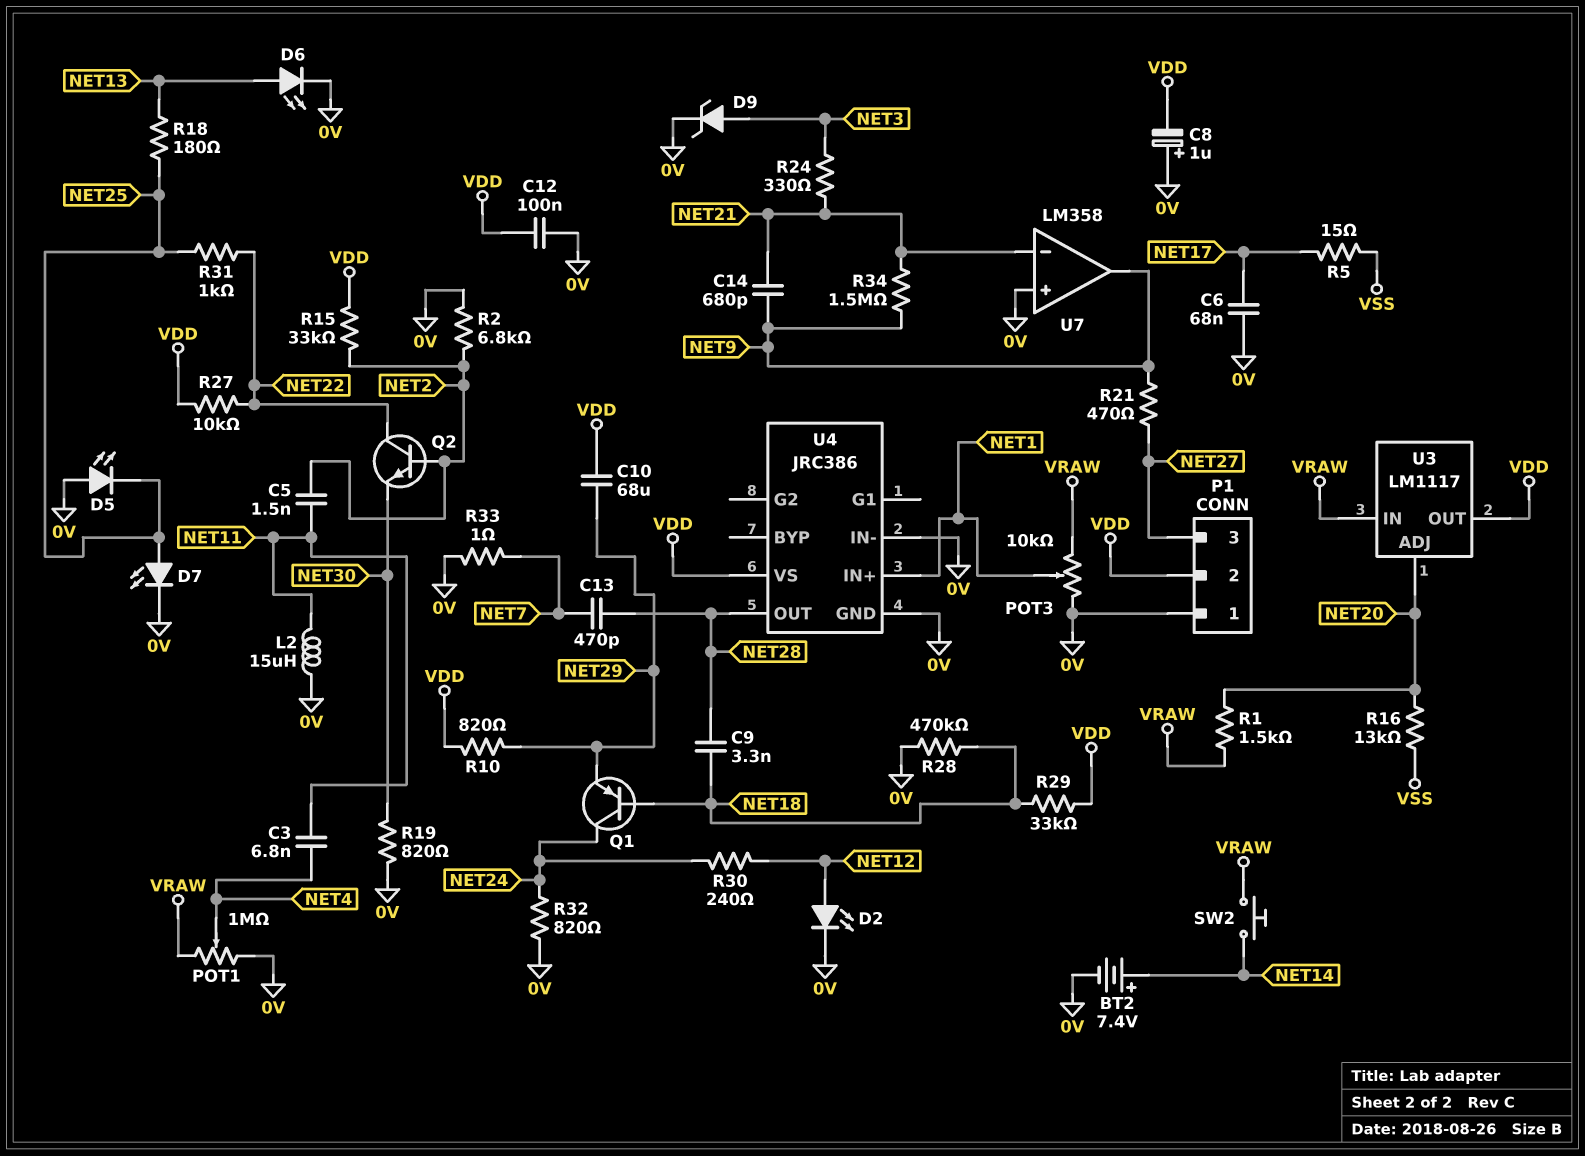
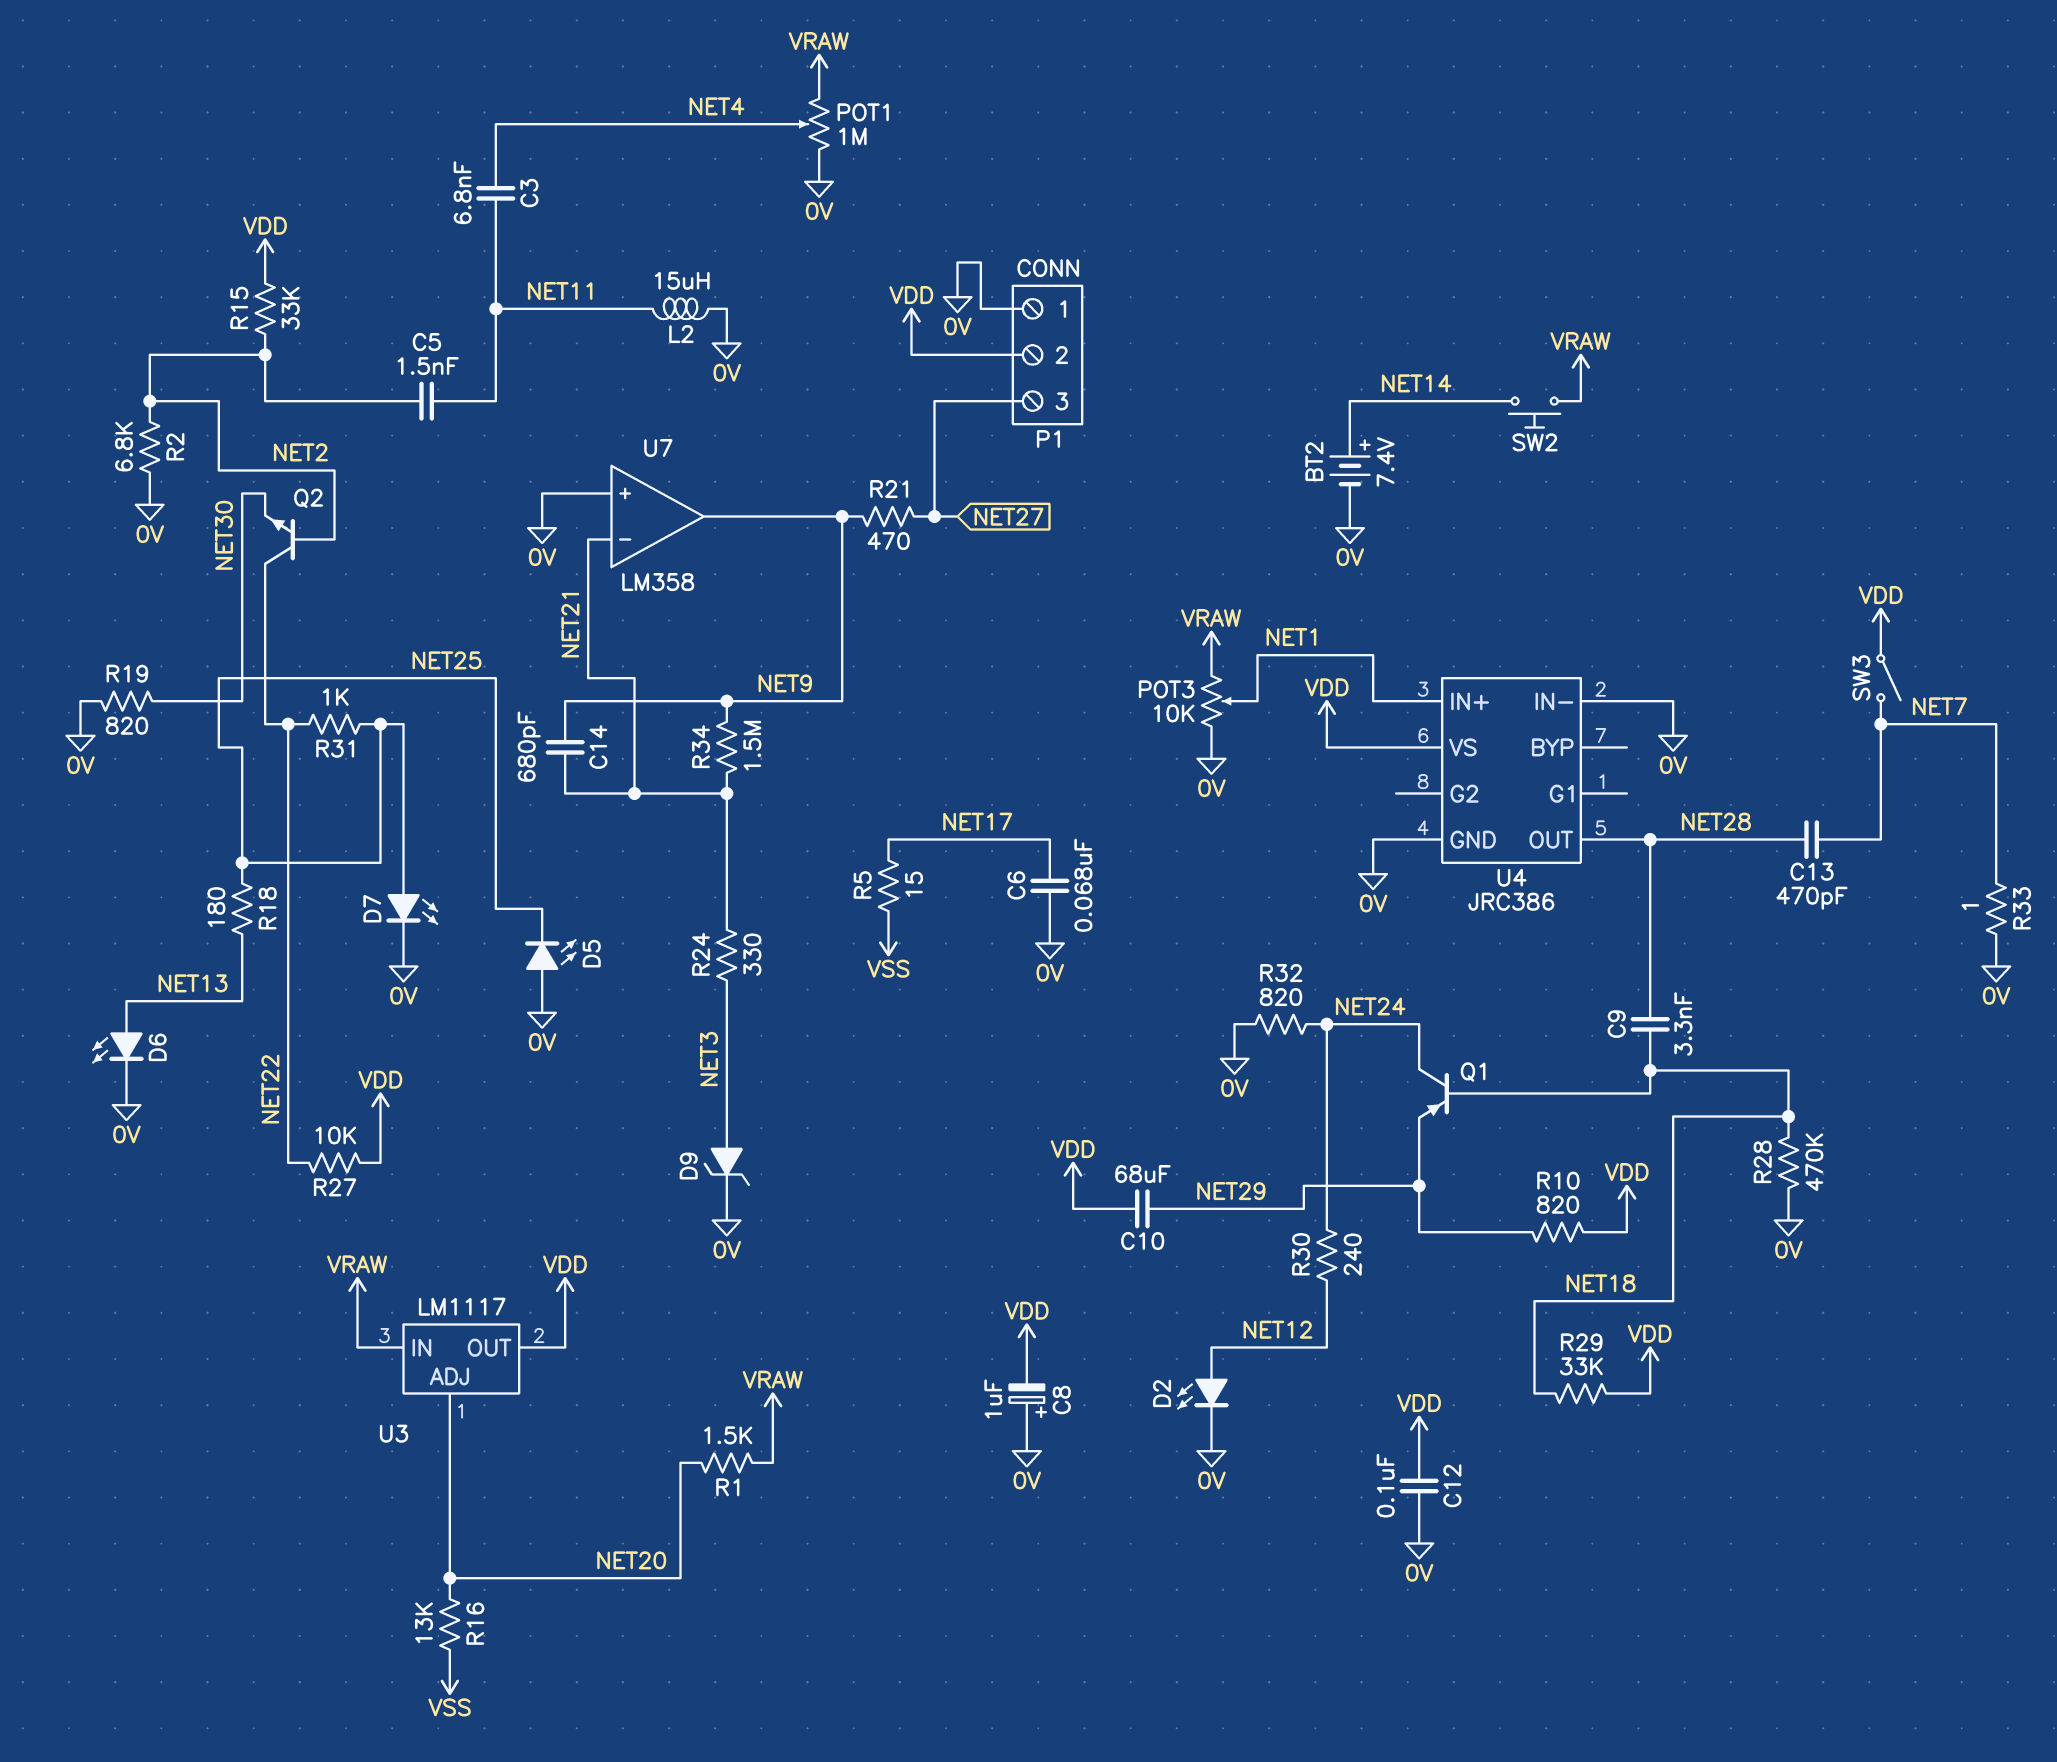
SW3: none -> switch (NET7, VDD)

